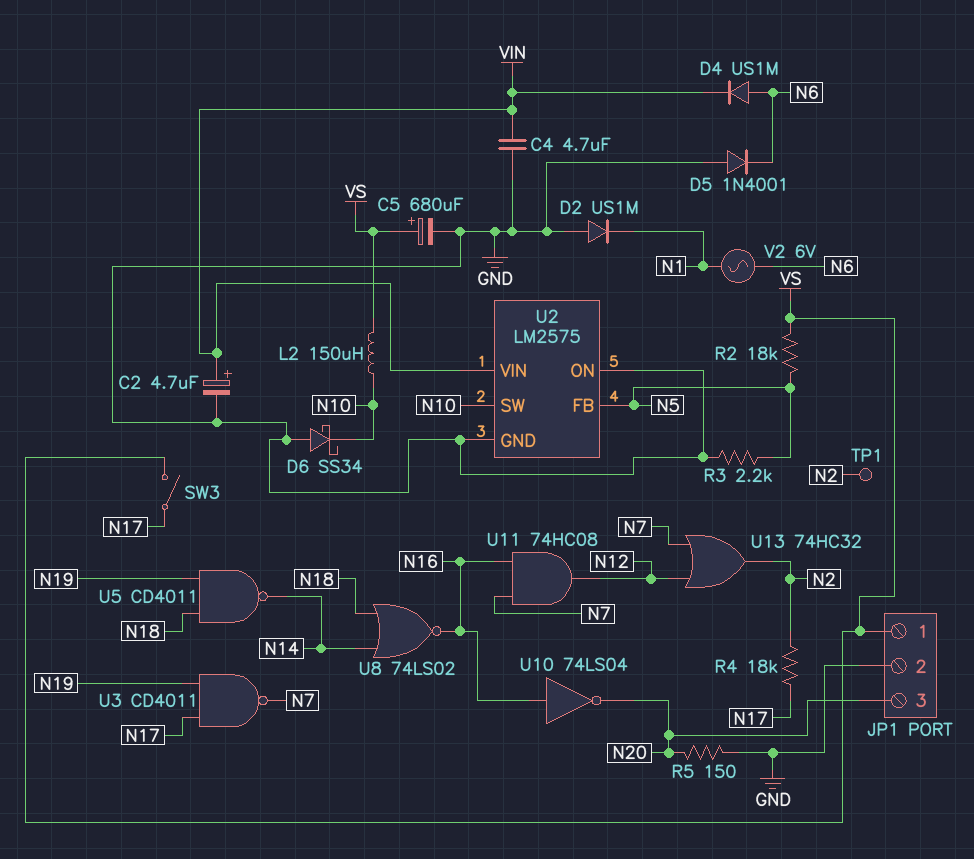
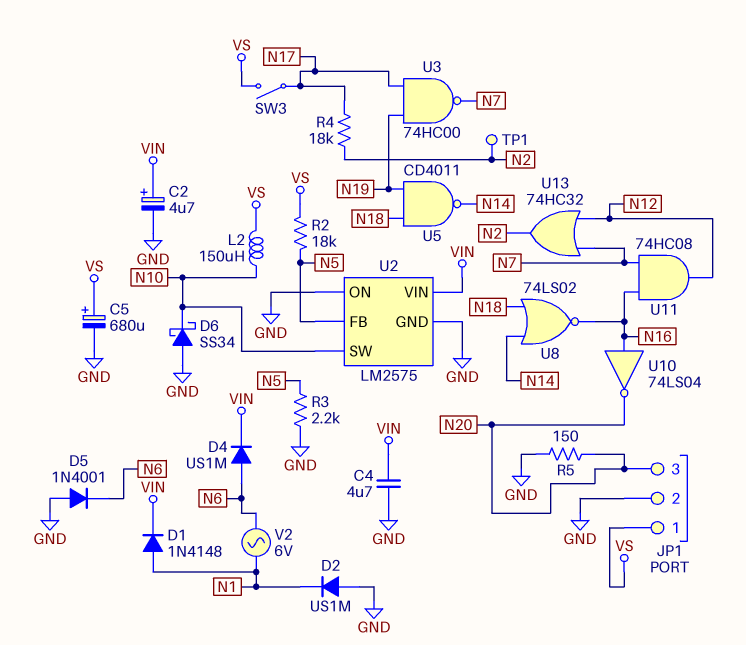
D1: none -> diode 1N4148 (A N1, K VIN)
U3: NAND CD4011 (in N17, in N19, out N7) -> NAND 74HC00 (in N17, in N19, out N7)

